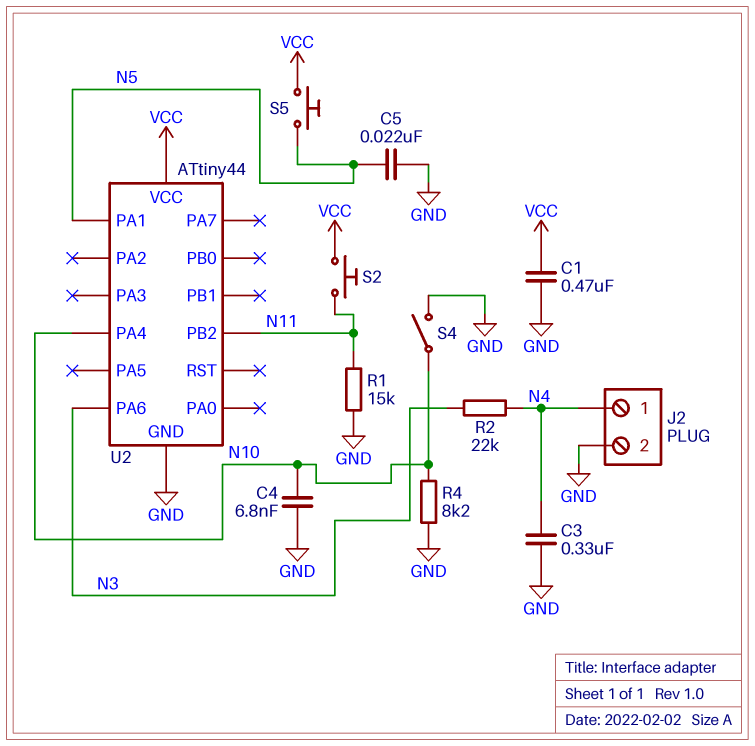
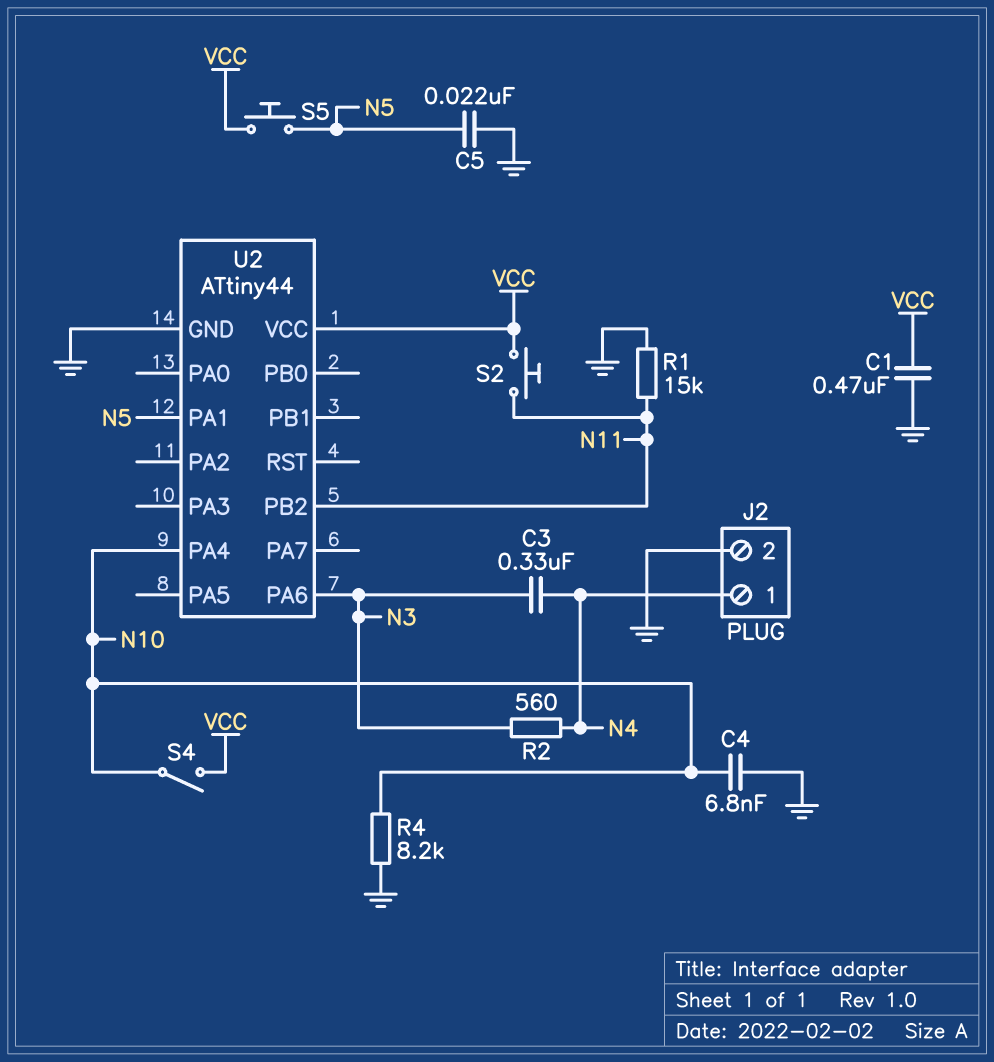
C3: 330nF (GND, N4) -> 330nF (N3, N4)
R2: 22k (N3, N4) -> 560 (N3, N4)
S4: switch (GND, N10) -> switch (N10, VCC)

